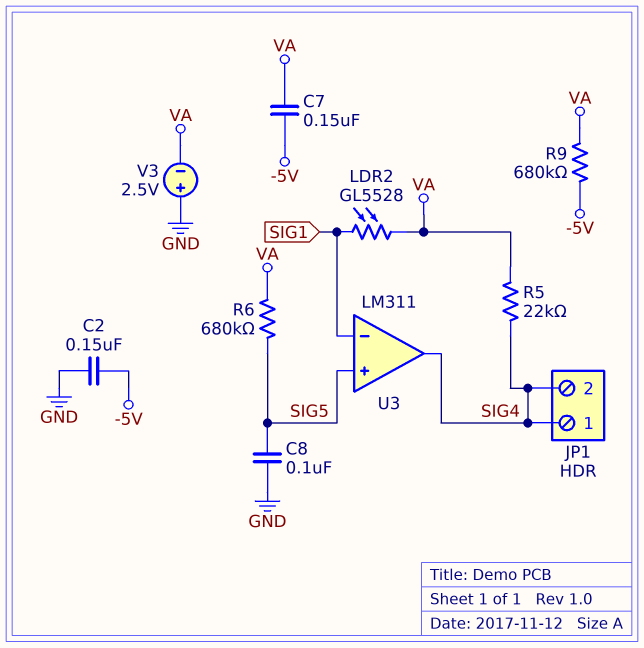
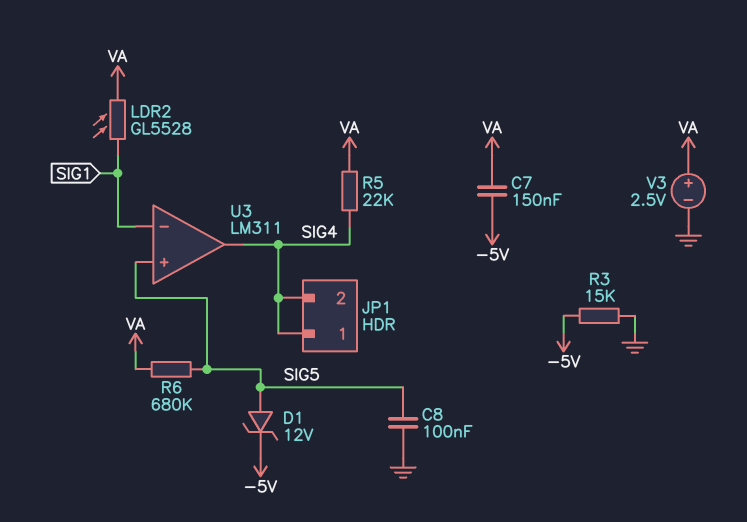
C2: 150nF (-5V, GND) -> none
D1: none -> zener 12V (A SIG5, K -5V)
R3: none -> 15k (-5V, GND)
R9: 680k (-5V, VA) -> none
V3: 2.5V (plus GND, minus VA) -> 2.5V (plus VA, minus GND)

